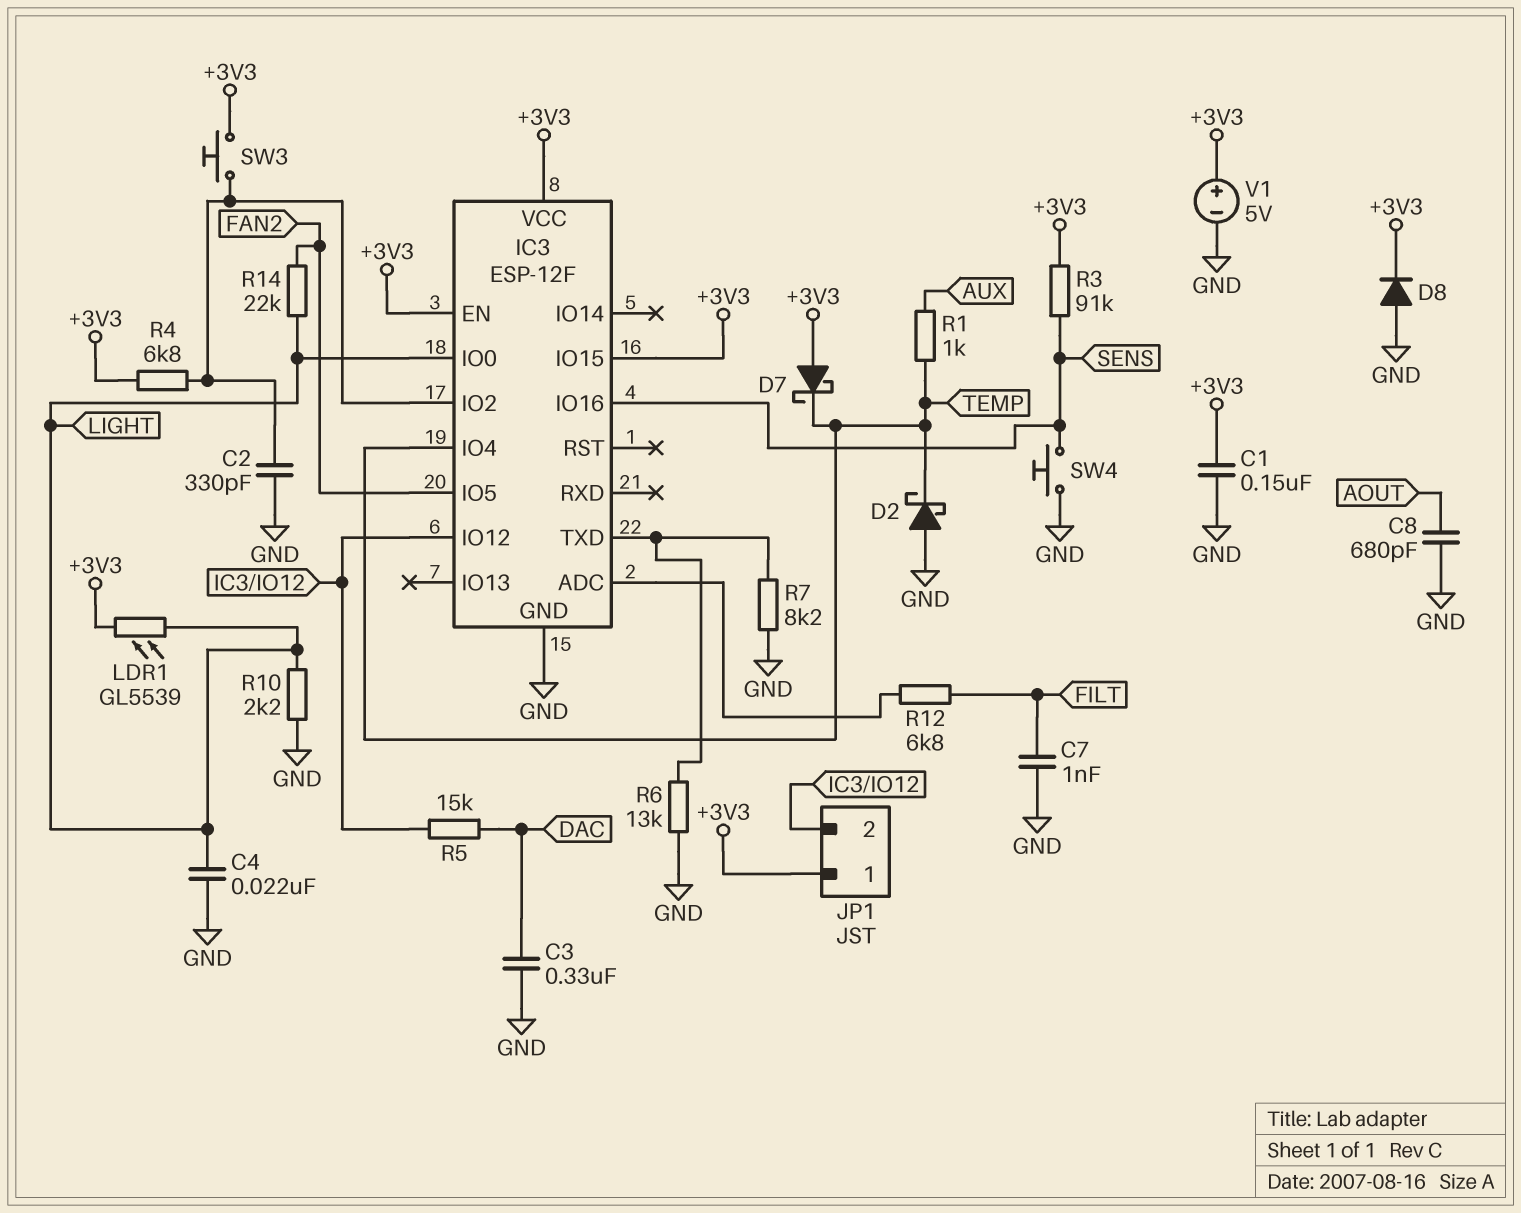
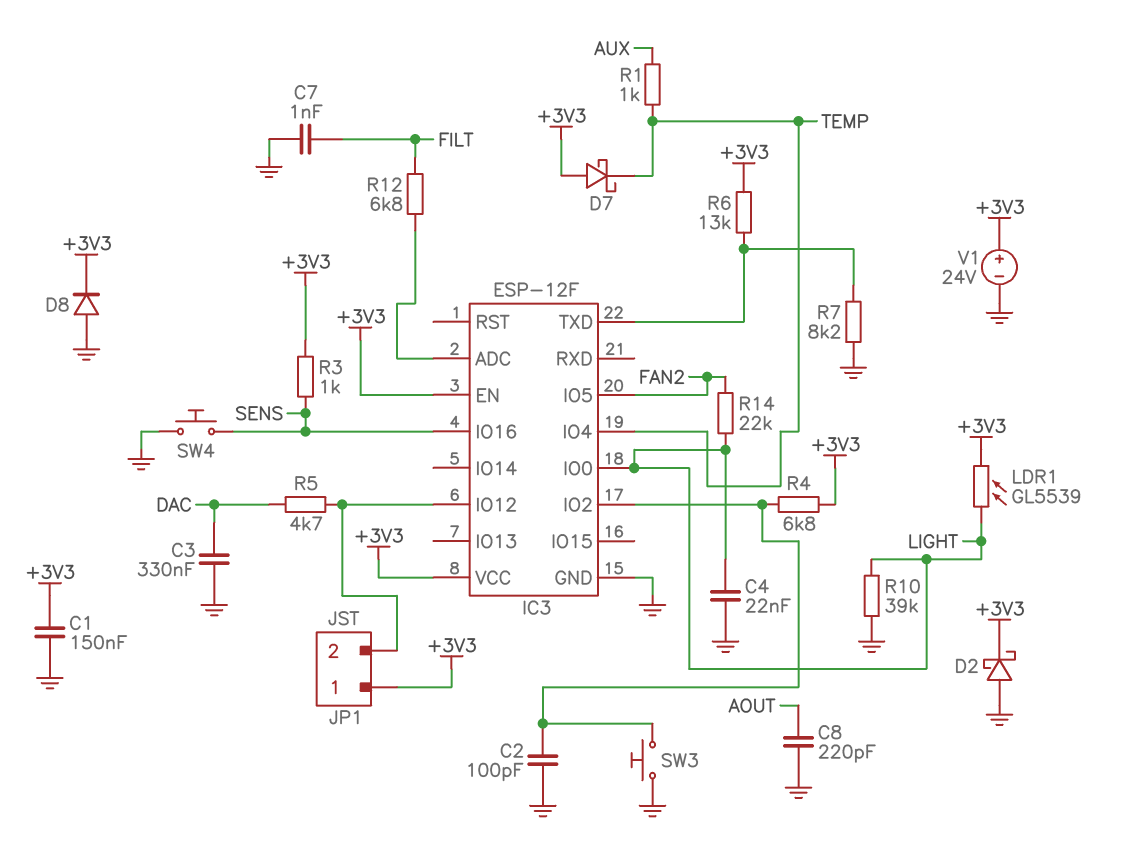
C2: 330pF (GND, IC3/IO2) -> 100pF (GND, IC3/IO2)
C8: 680pF (AOUT, GND) -> 220pF (AOUT, GND)
D2: schottky (A GND, K TEMP) -> schottky (A GND, K +3V3)
IC3 pin IO15: +3V3 -> none
R3: 91k (+3V3, SENS) -> 1k (+3V3, SENS)
R5: 15k (DAC, IC3/IO12) -> 4.7k (DAC, IC3/IO12)
R6: 13k (GND, IC3/TXD) -> 13k (+3V3, IC3/TXD)
R10: 2.2k (GND, LIGHT) -> 39k (GND, LIGHT)
SW3: button (+3V3, IC3/IO2) -> button (GND, IC3/IO2)
V1: 5V (plus +3V3, minus GND) -> 24V (plus +3V3, minus GND)

